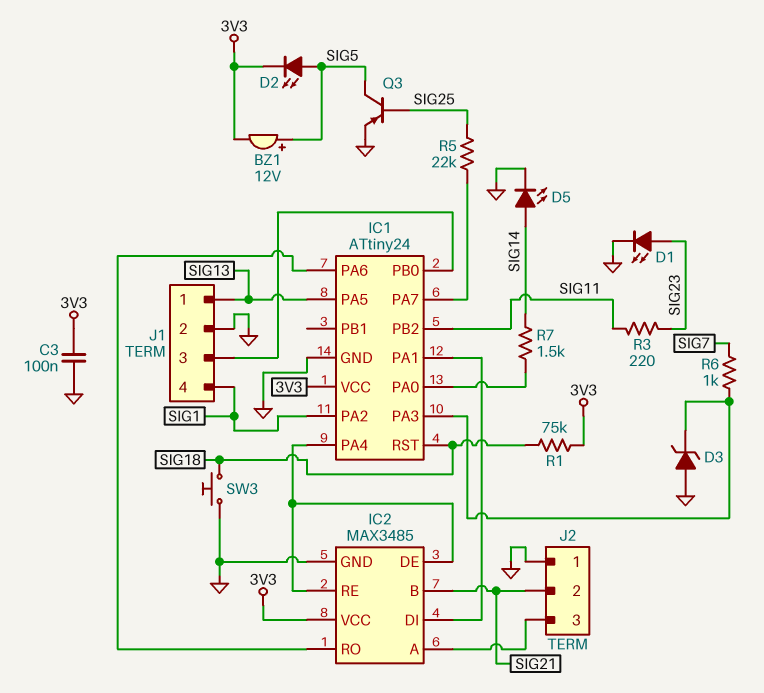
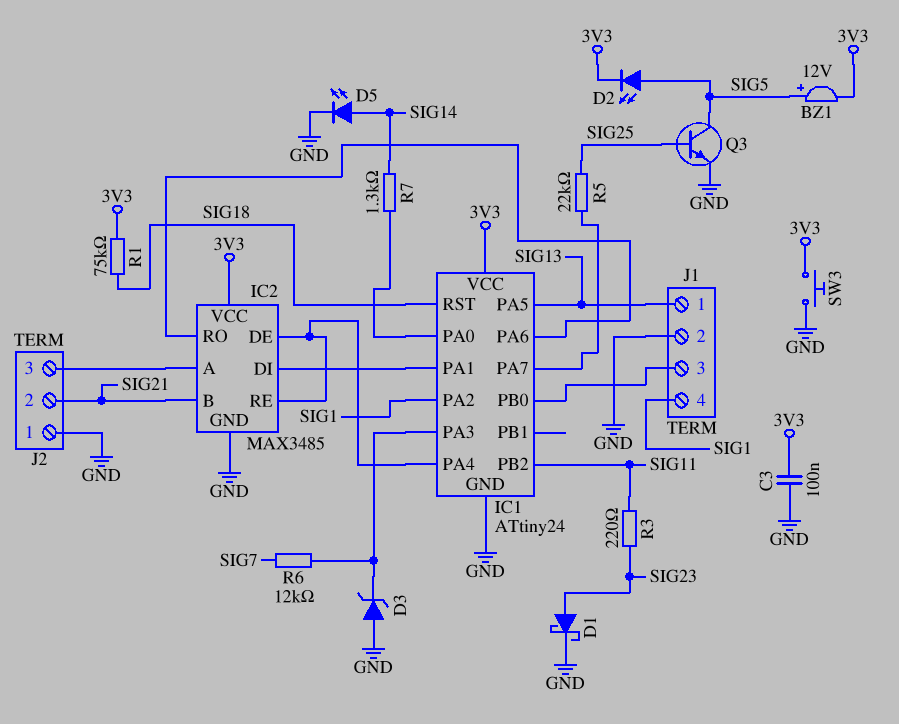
D1: LED (A SIG23, K GND) -> schottky (A SIG23, K GND)
Q3: PNP (B SIG25, C SIG5, E GND) -> NPN (B SIG25, C SIG5, E GND)
R6: 1k (IC1/PA3, SIG7) -> 12k (IC1/PA3, SIG7)
R7: 1.5k (IC1/PA0, SIG14) -> 1.3k (IC1/PA0, SIG14)
SW3: button (GND, SIG18) -> button (3V3, GND)

